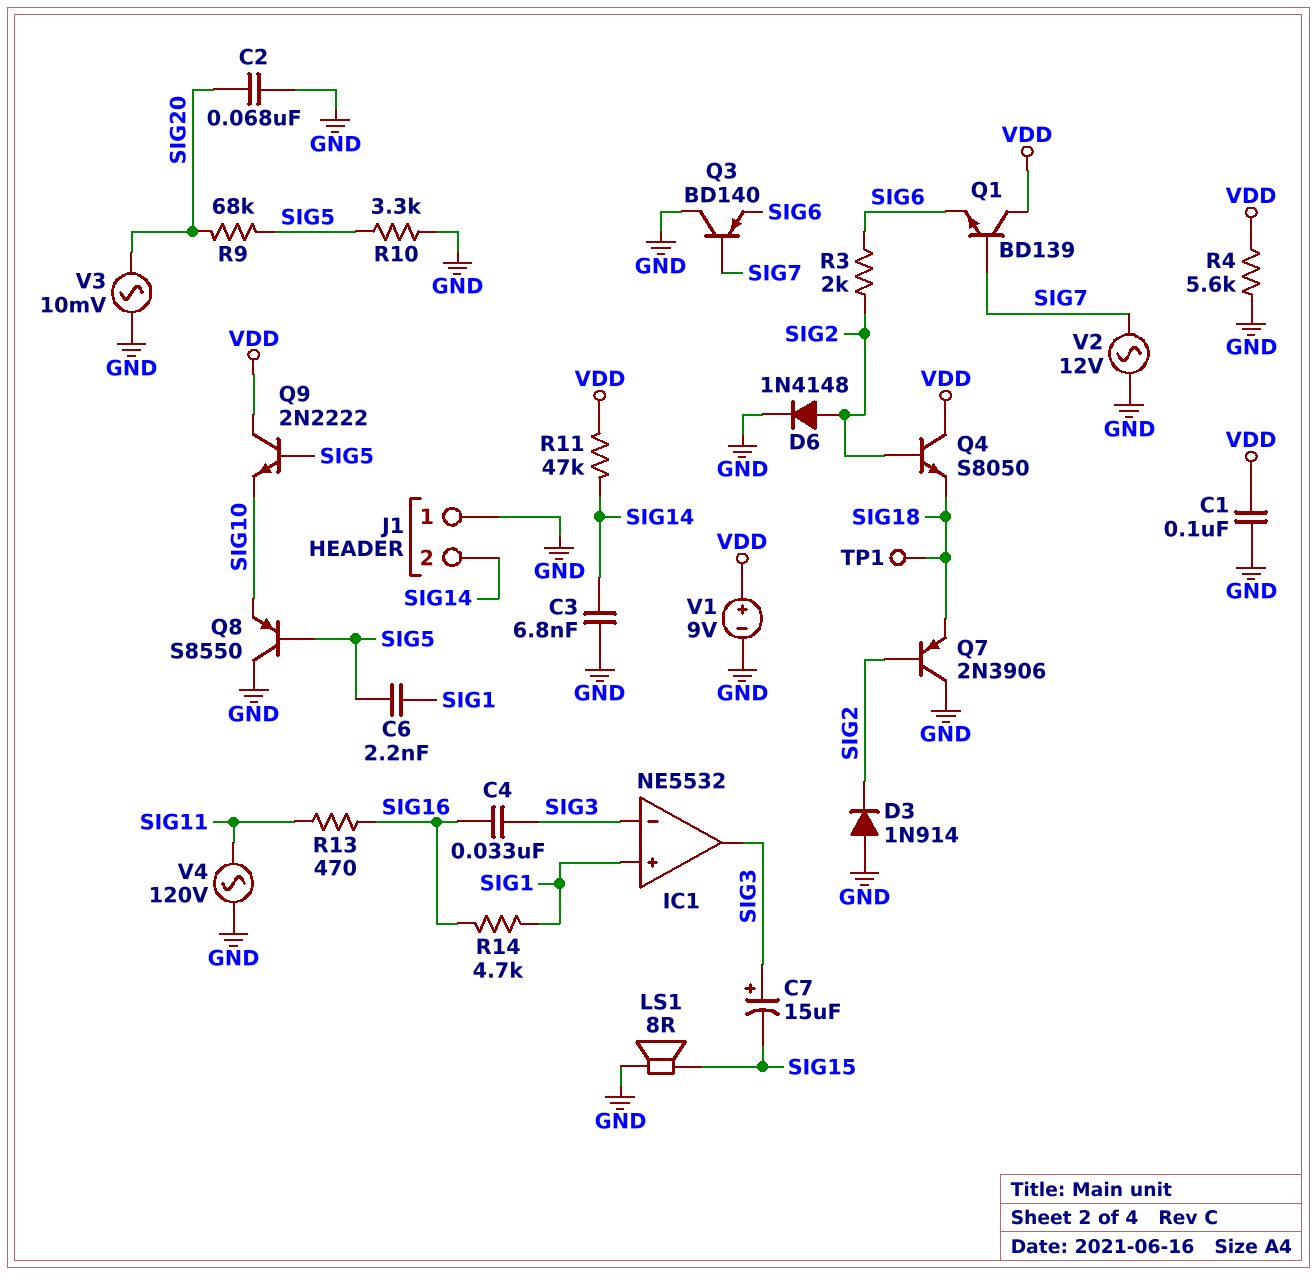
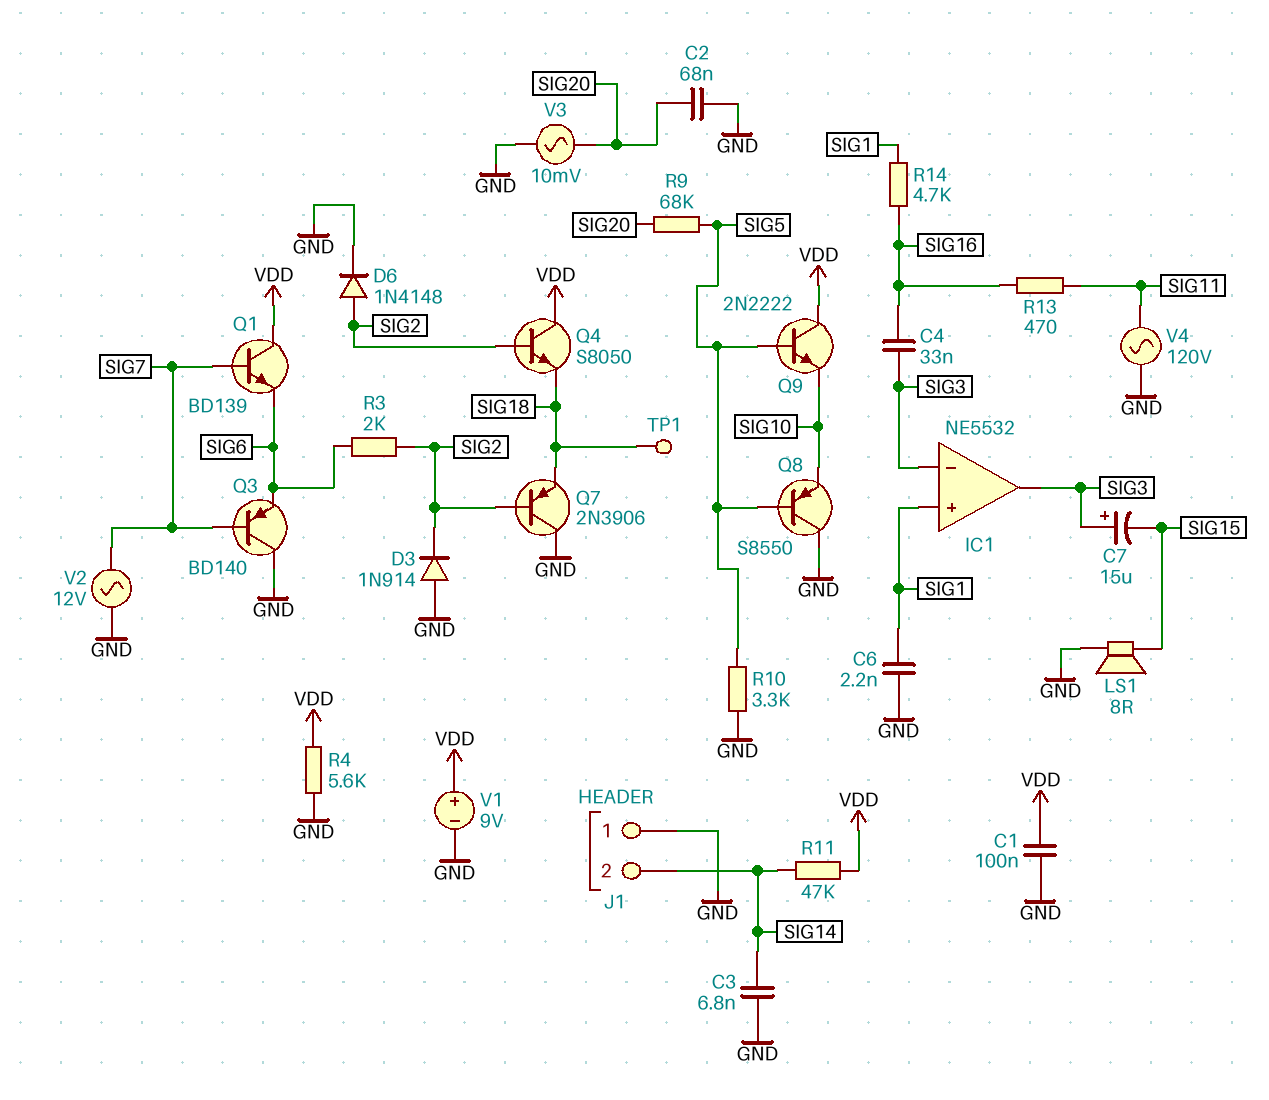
C6: 2.2nF (SIG1, SIG5) -> 2.2nF (GND, SIG1)

